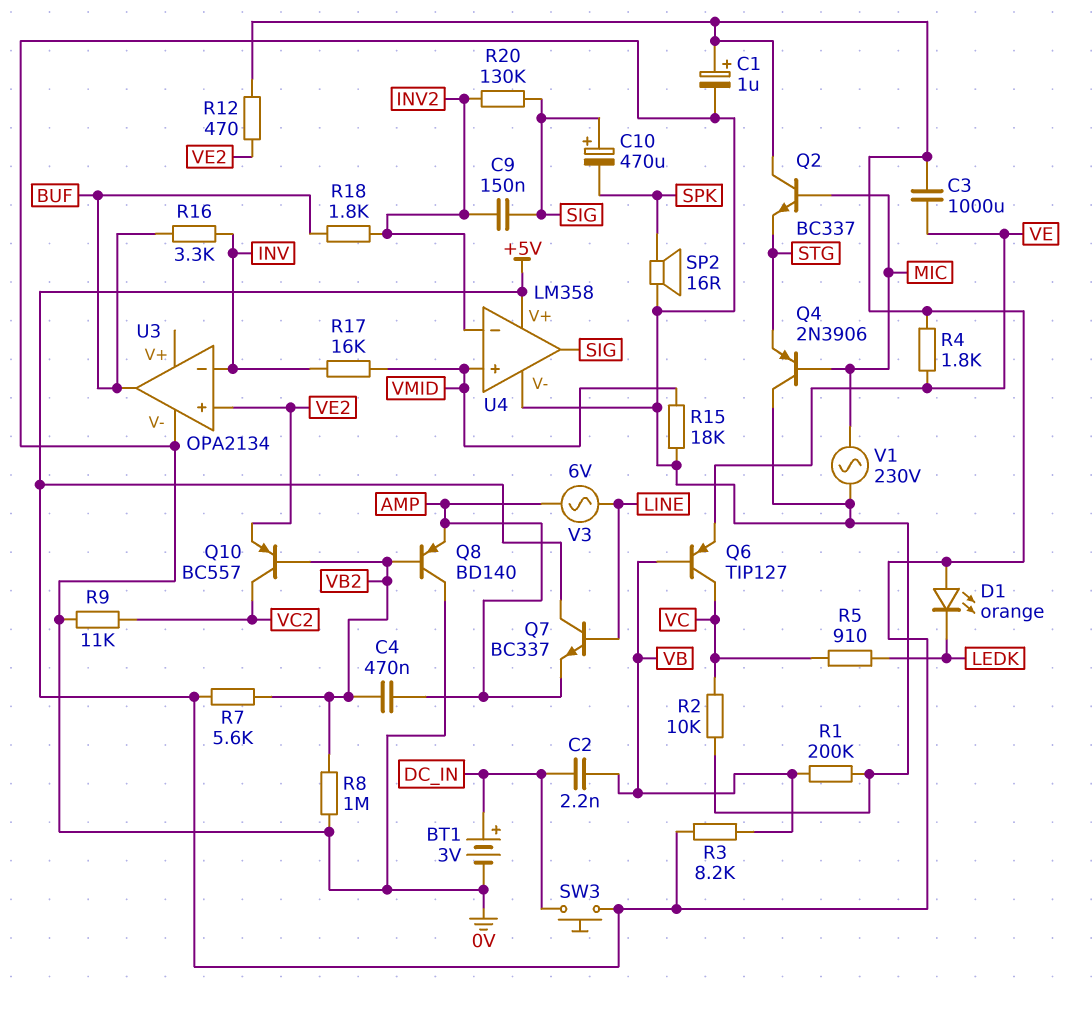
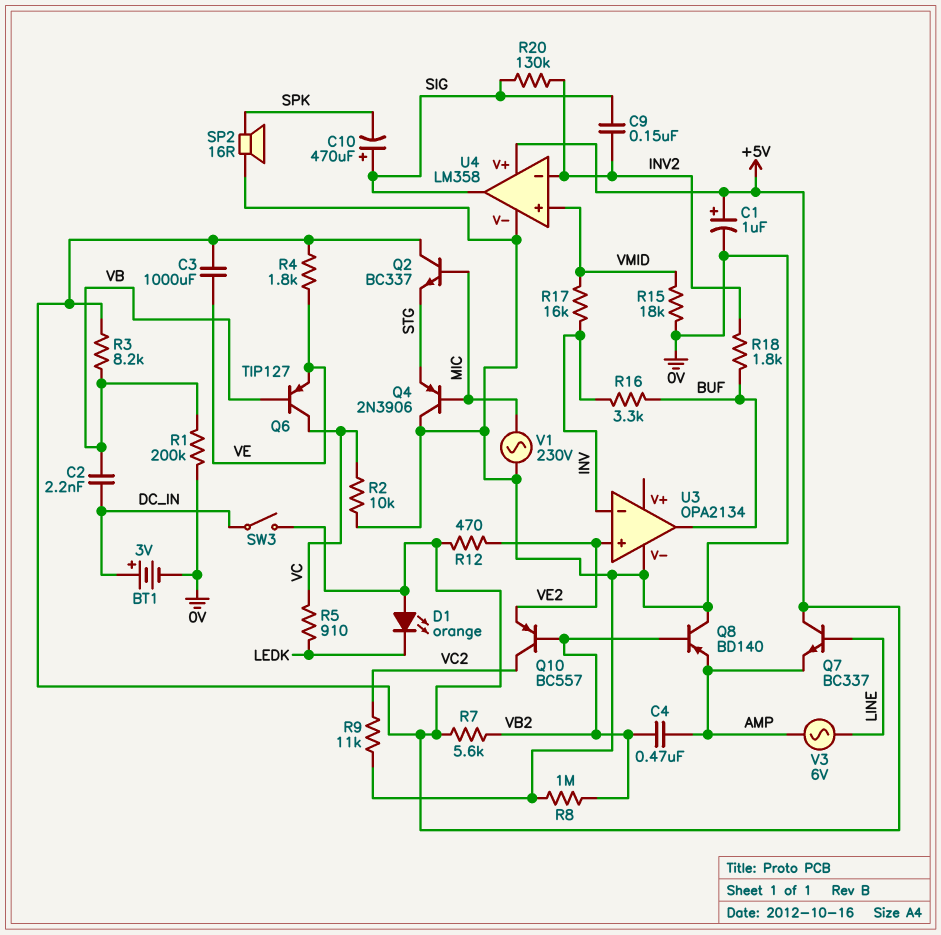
SW3: button (+5V, DC_IN) -> switch (+5V, DC_IN)

